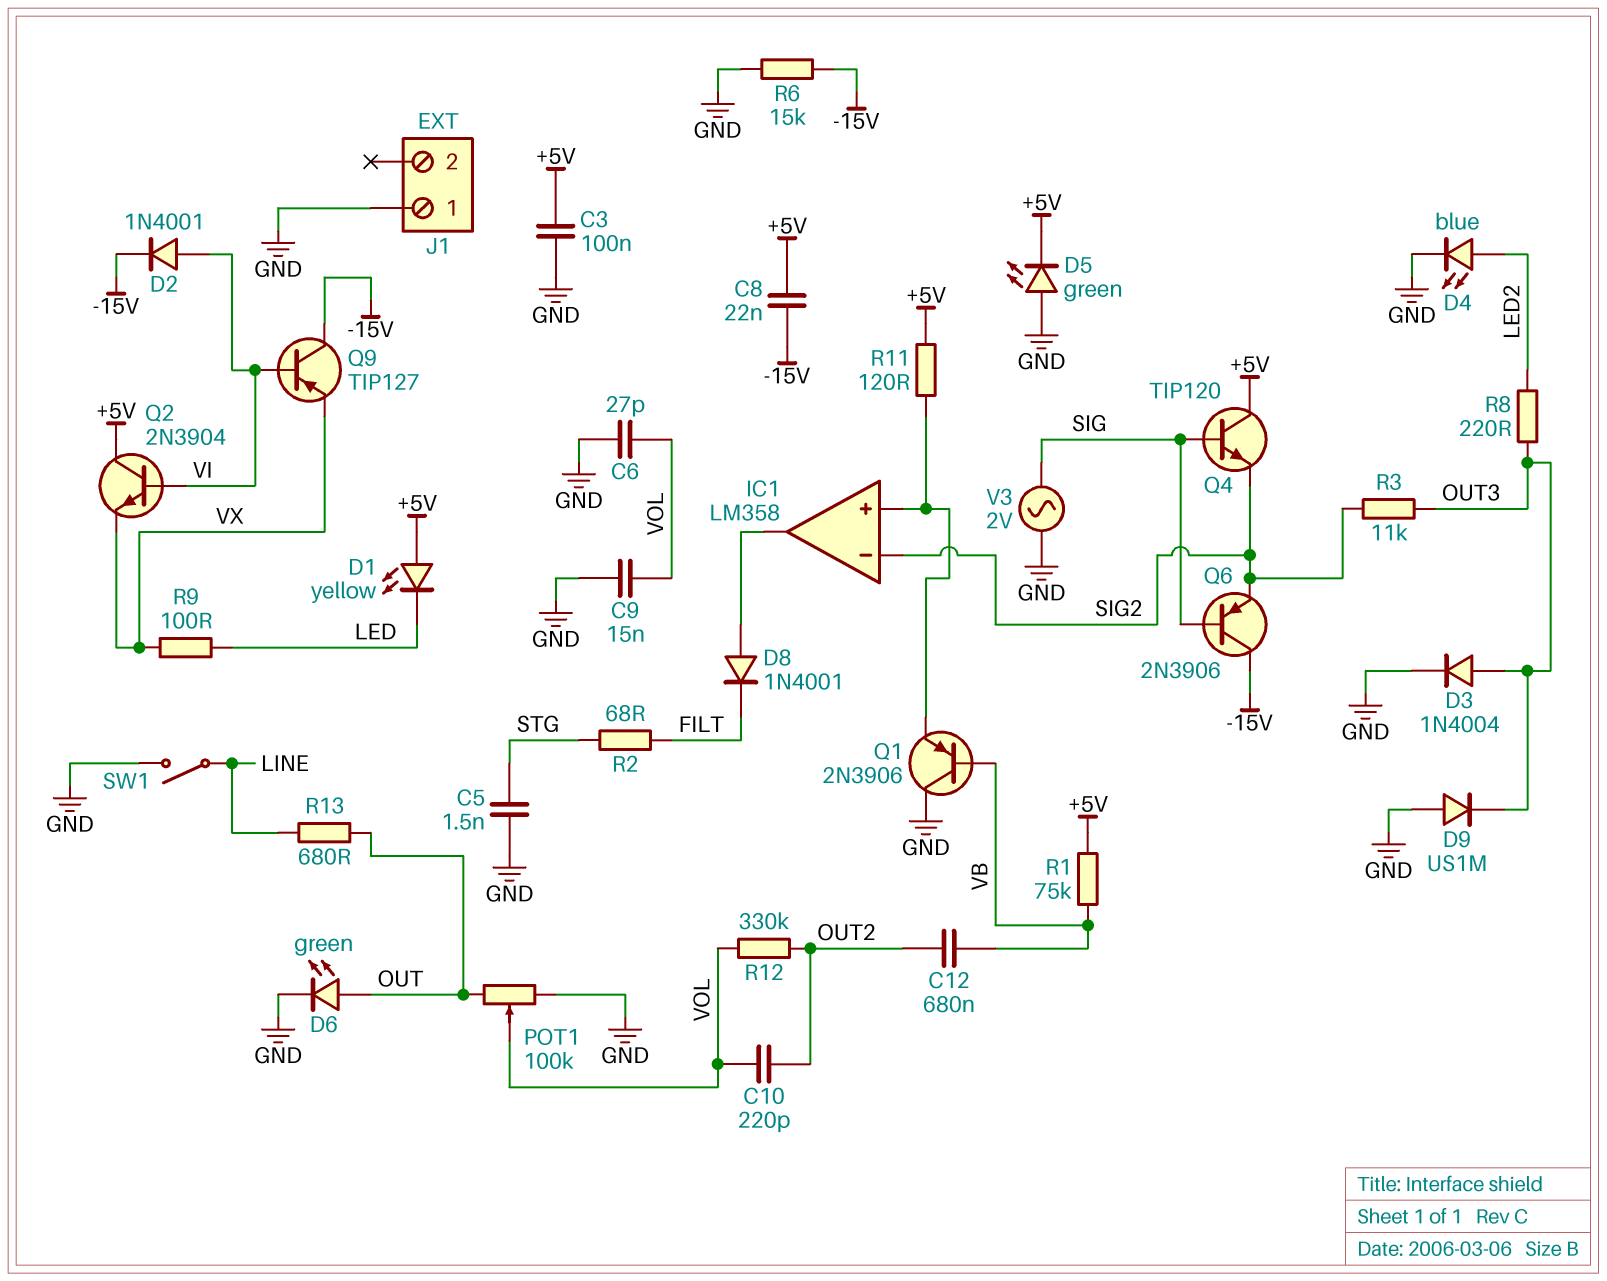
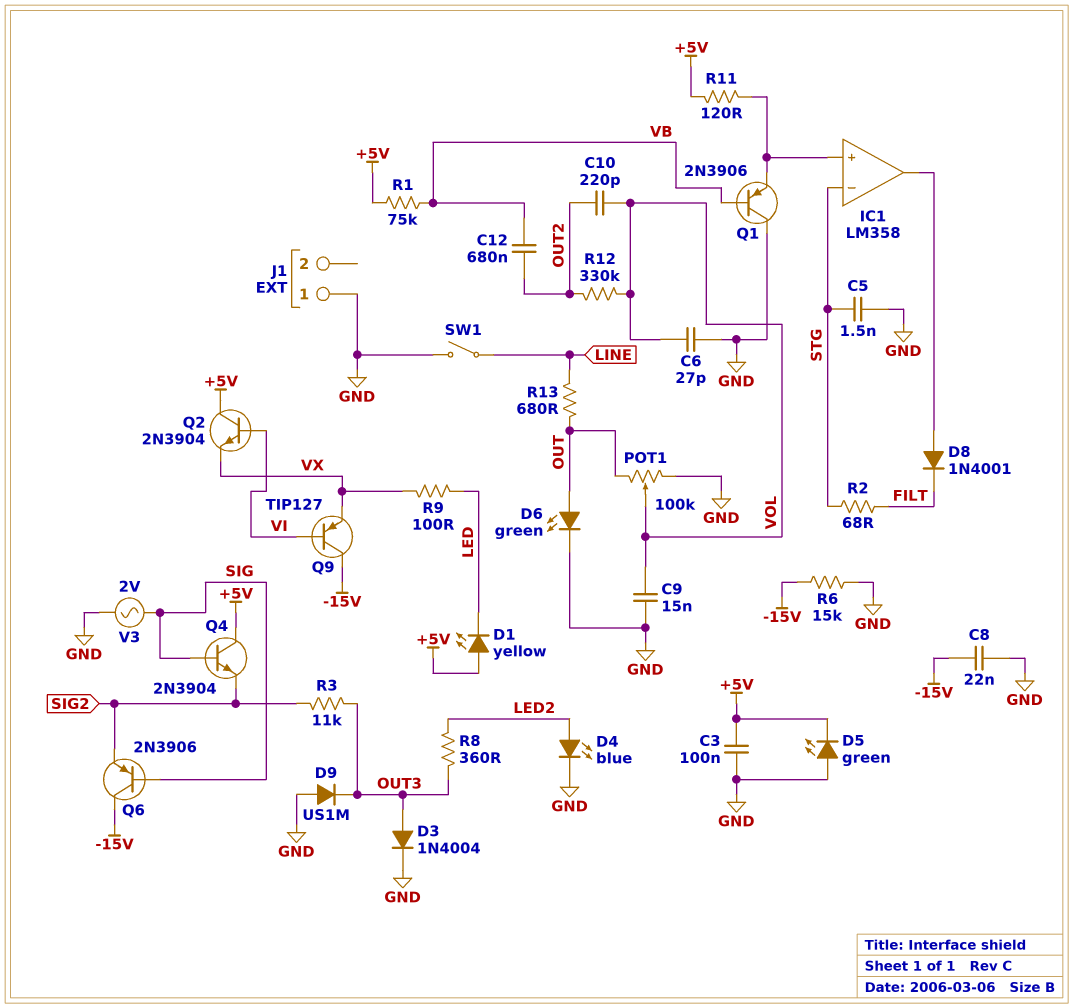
C8: 22nF (+5V, -15V) -> 22nF (-15V, GND)
D2: diode 1N4001 (A VI, K -15V) -> none
IC1 pin in-: SIG2 -> STG
Q4: NPN TIP120 (B SIG, C +5V, E SIG2) -> NPN 2N3904 (B SIG, C +5V, E SIG2)
R8: 220 (LED2, OUT3) -> 360 (LED2, OUT3)

